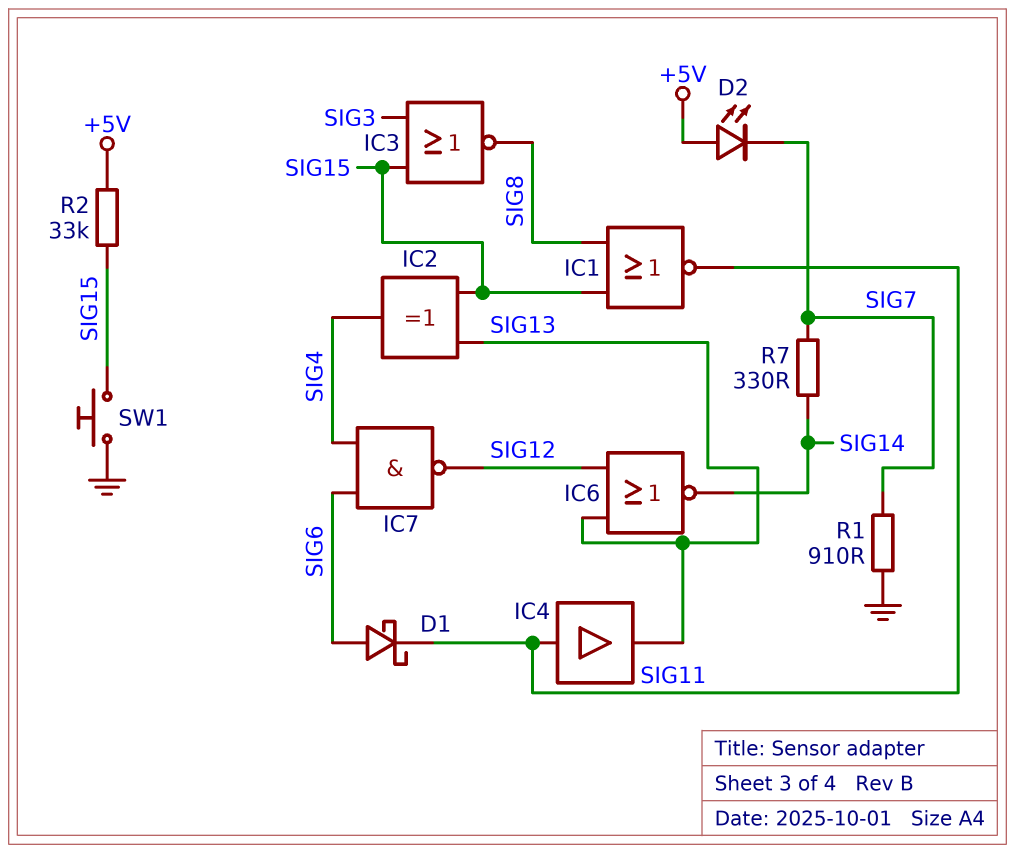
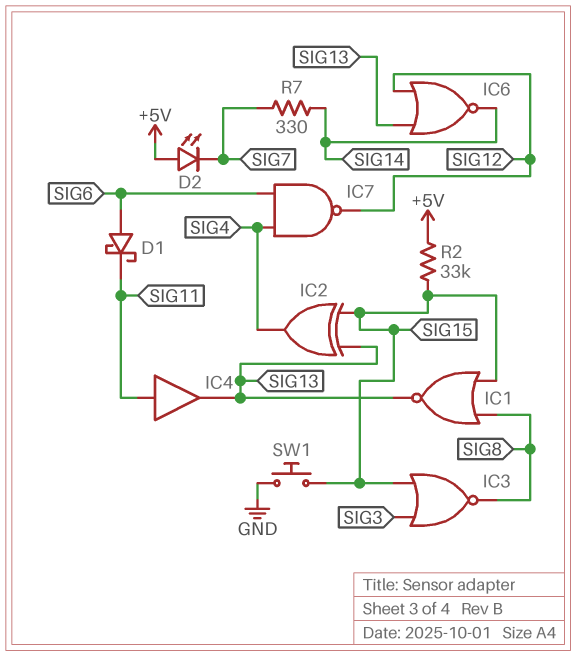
IC1: NOR (in SIG8, in SIG15, out SIG11) -> NOR (in SIG8, in SIG15, out SIG13)
R1: 910 (GND, SIG7) -> none

